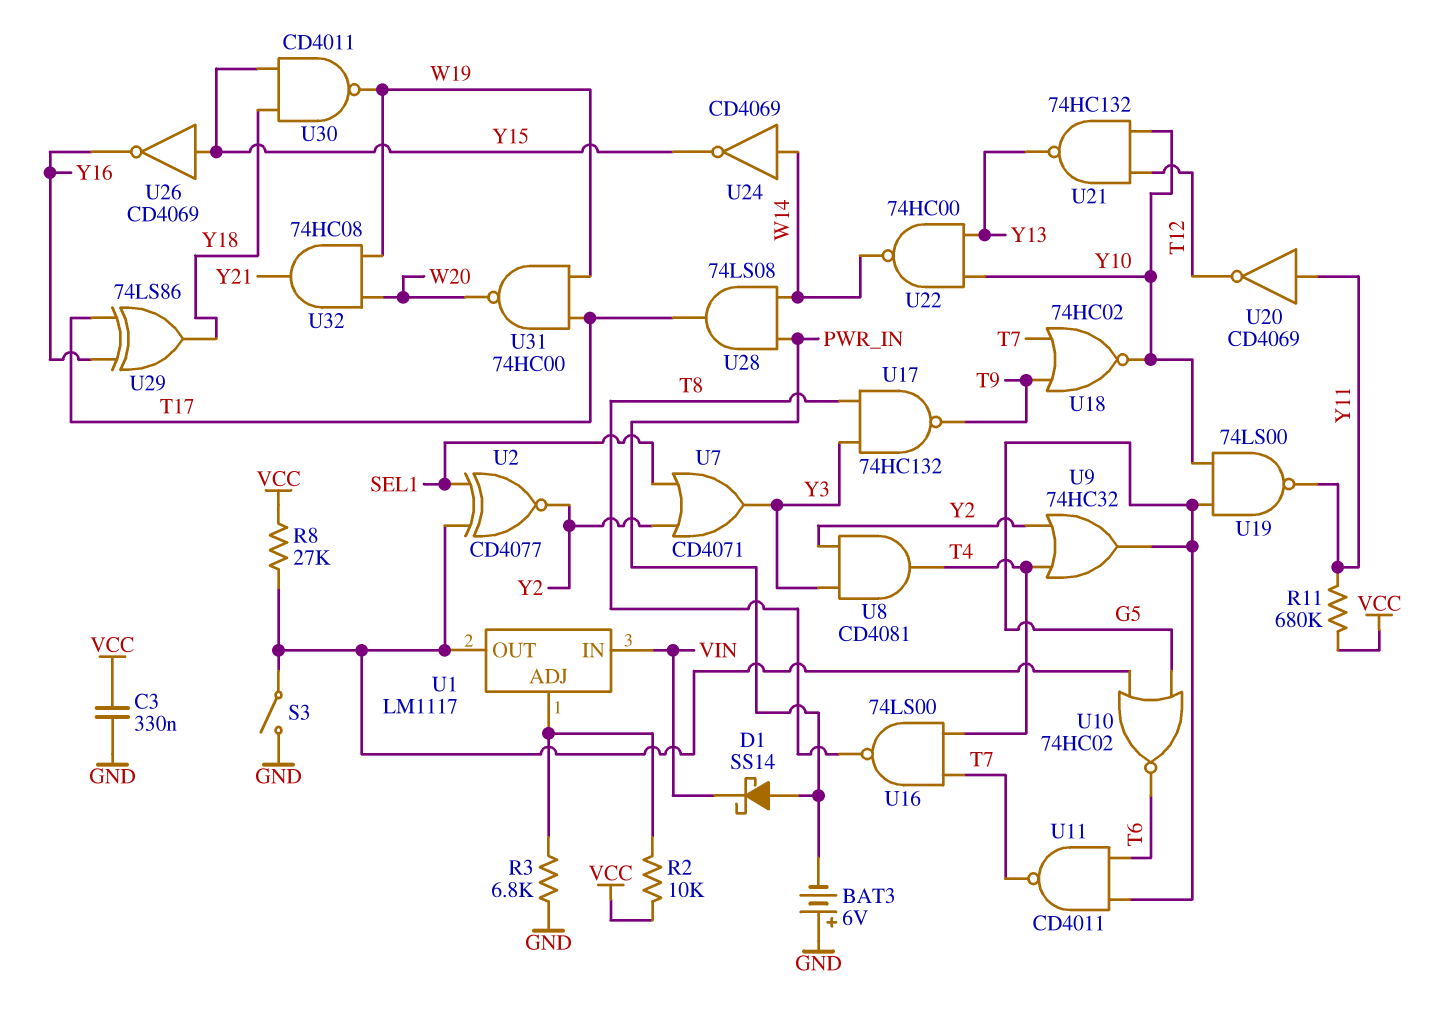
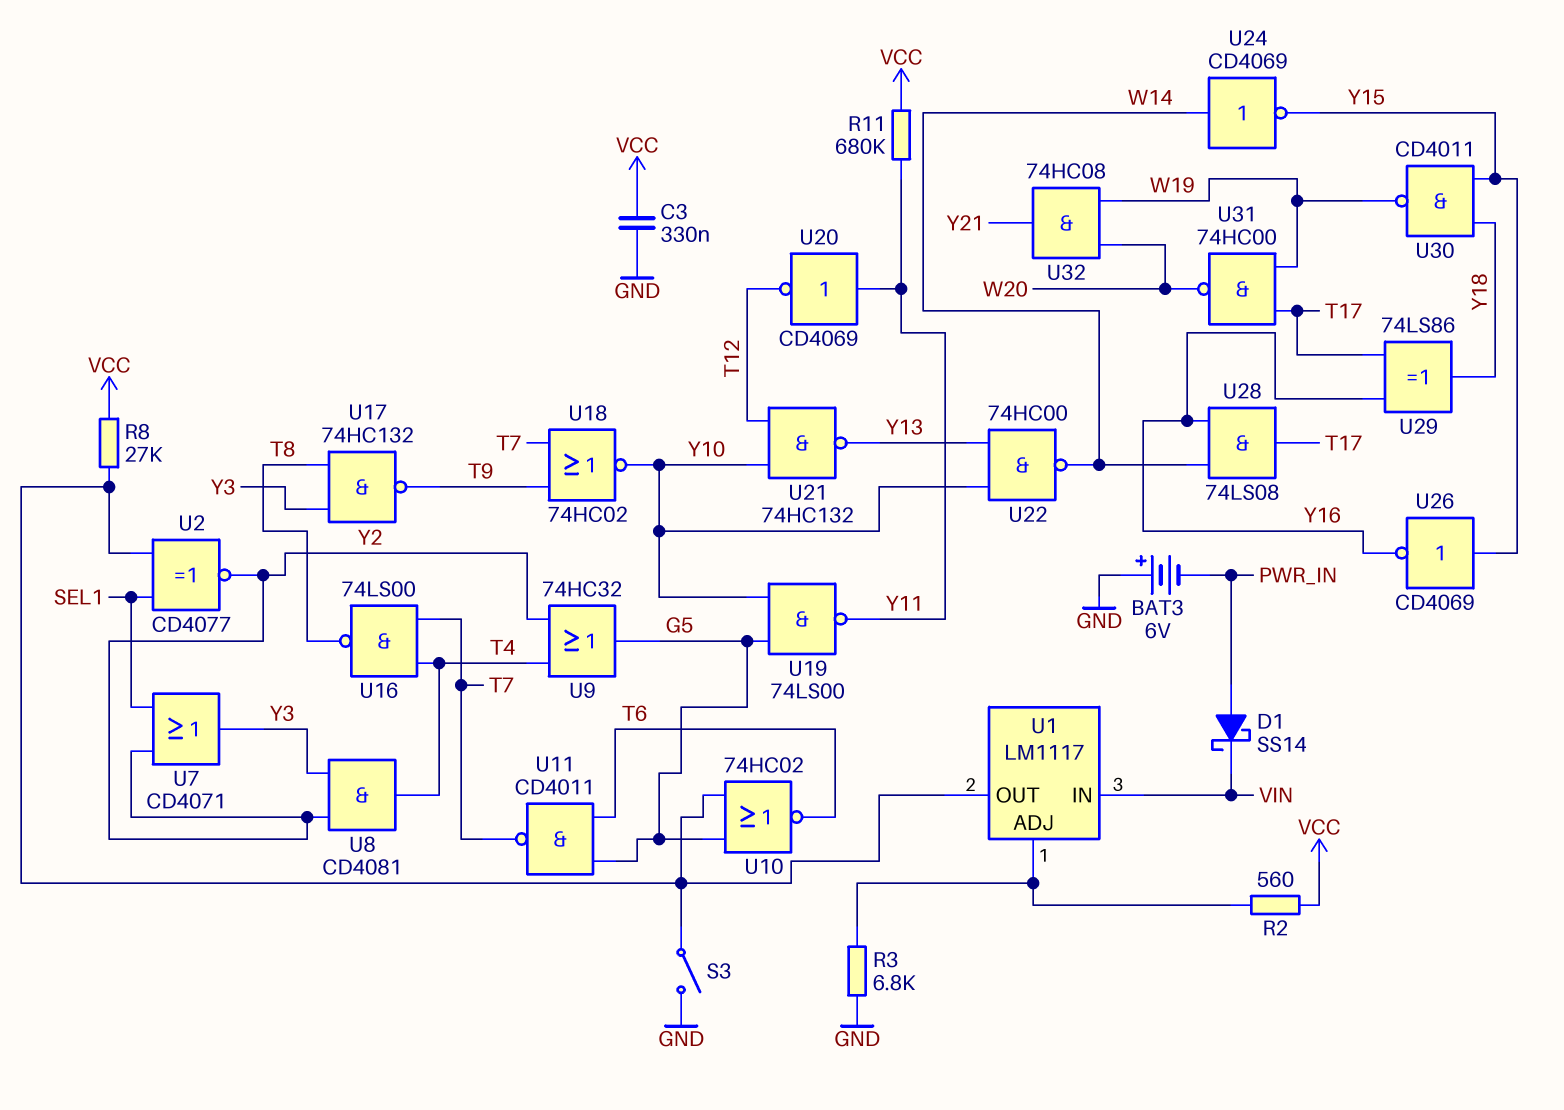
R2: 10k (U1/ADJ, VCC) -> 560 (U1/ADJ, VCC)
U28: AND 74LS08 (in PWR_IN, in W14, out T17) -> AND 74LS08 (in W14, in Y16, out T17)

